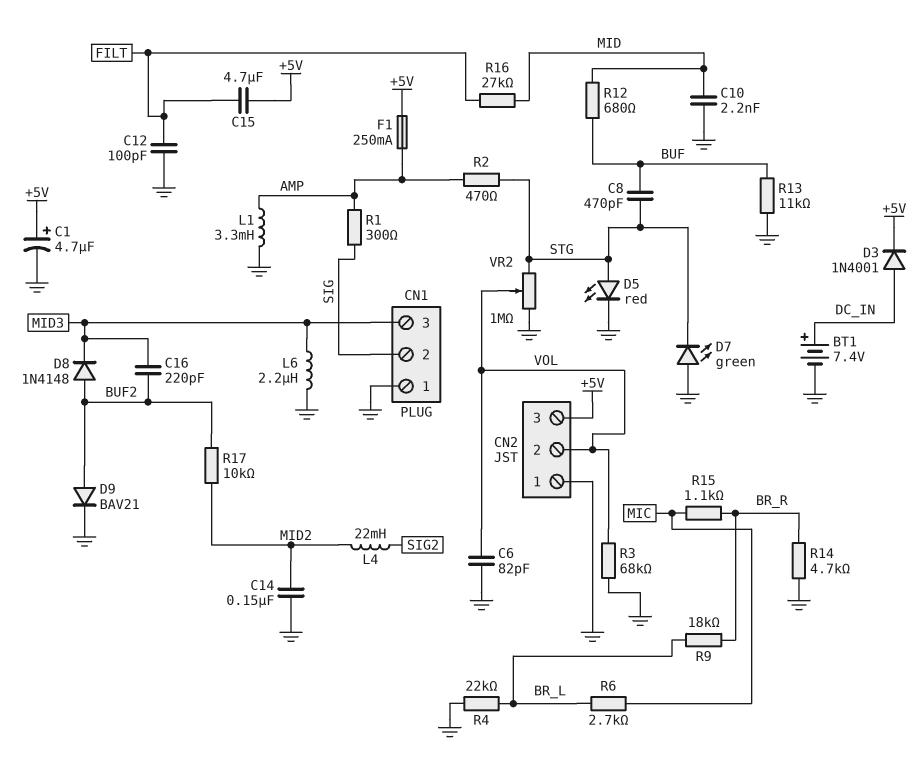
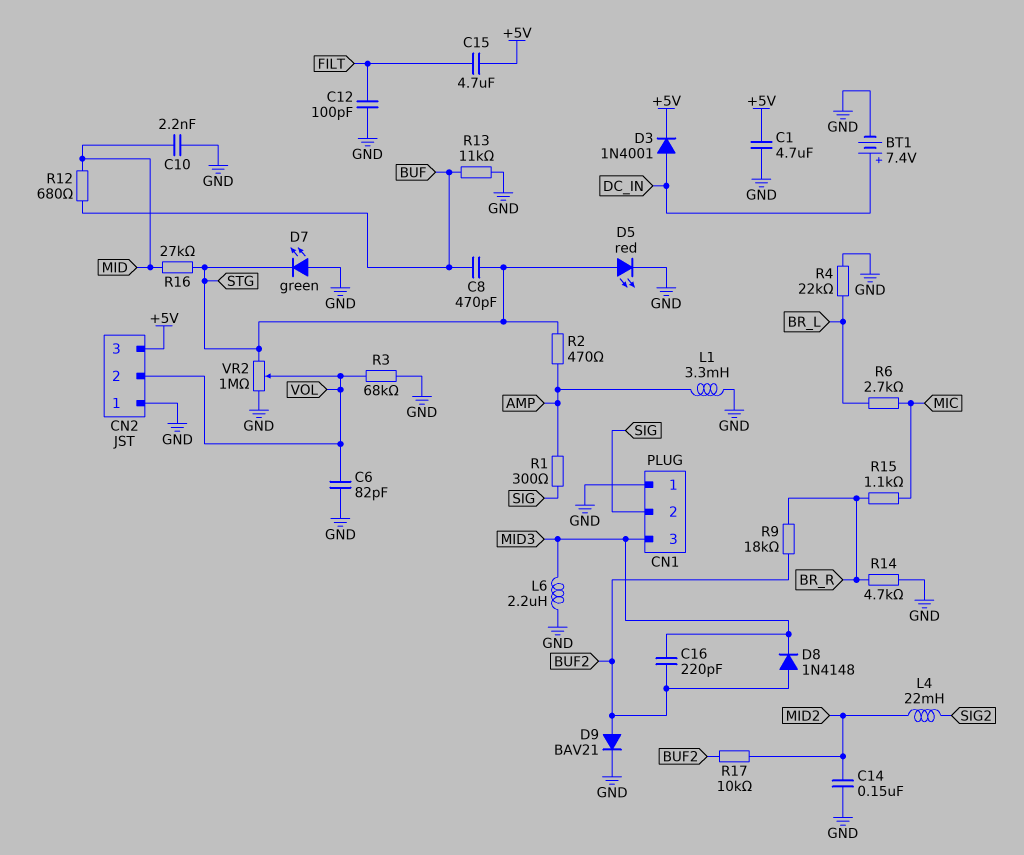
C1: 4.7uF (plus +5V, minus GND) -> 4.7uF (+5V, GND)
F1: 250mA (+5V, AMP) -> none
R9: 18k (BR_L, BR_R) -> 18k (BR_R, BUF2)
R16: 27k (FILT, MID) -> 27k (MID, STG)

